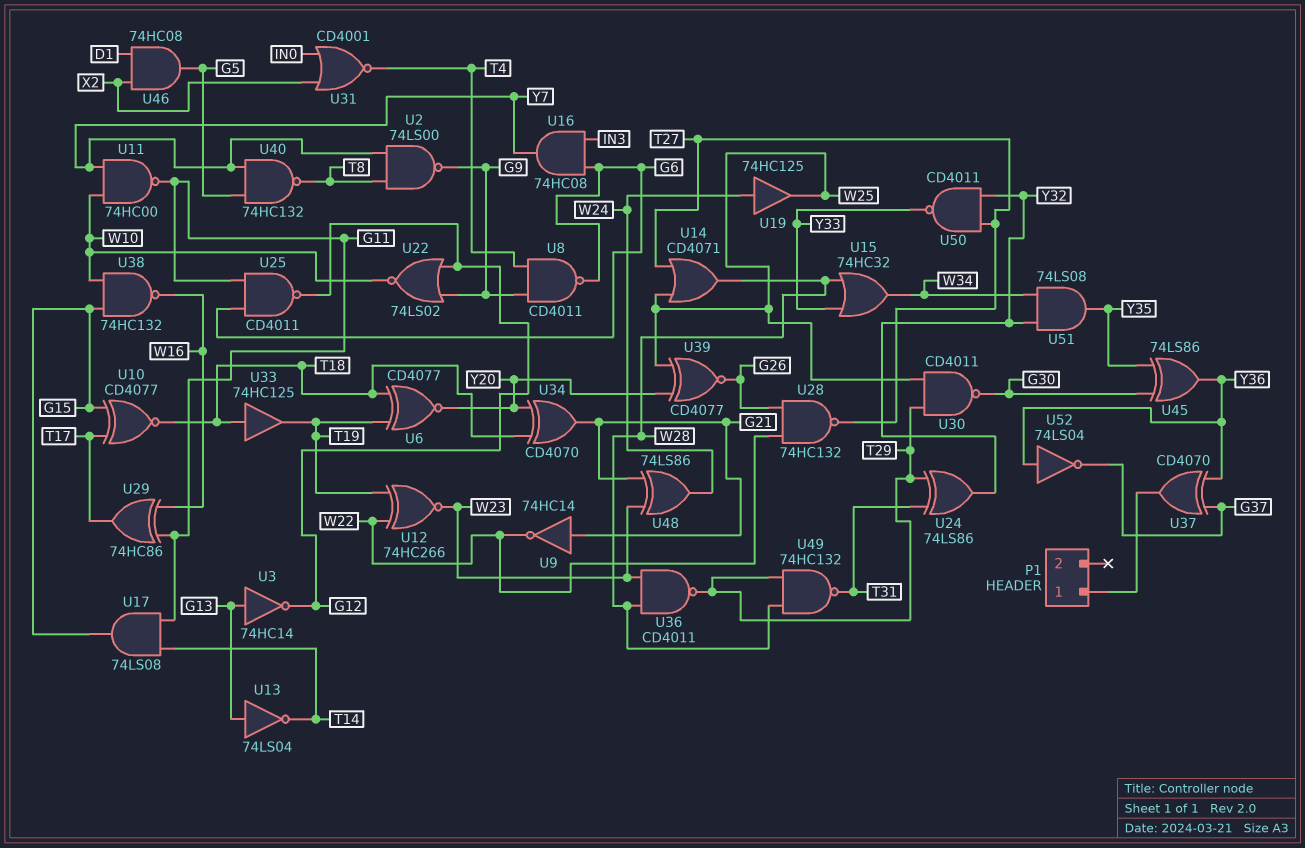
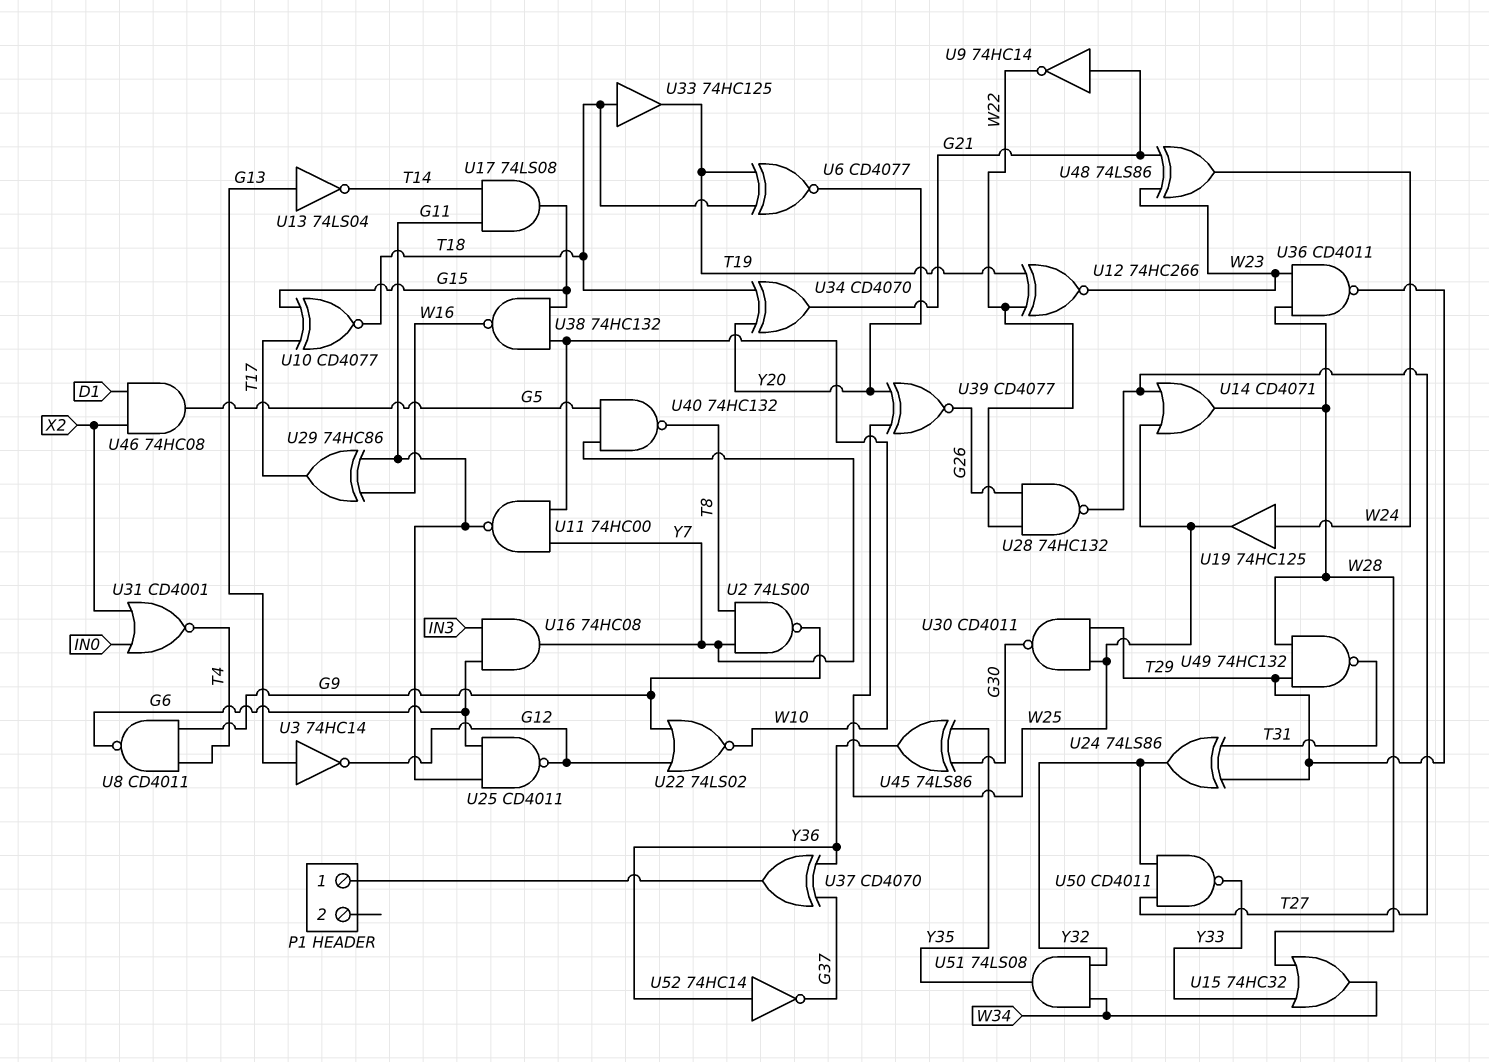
U52: NOT 74LS04 (in Y36, out G37) -> NOT 74HC14 (in Y36, out G37)

